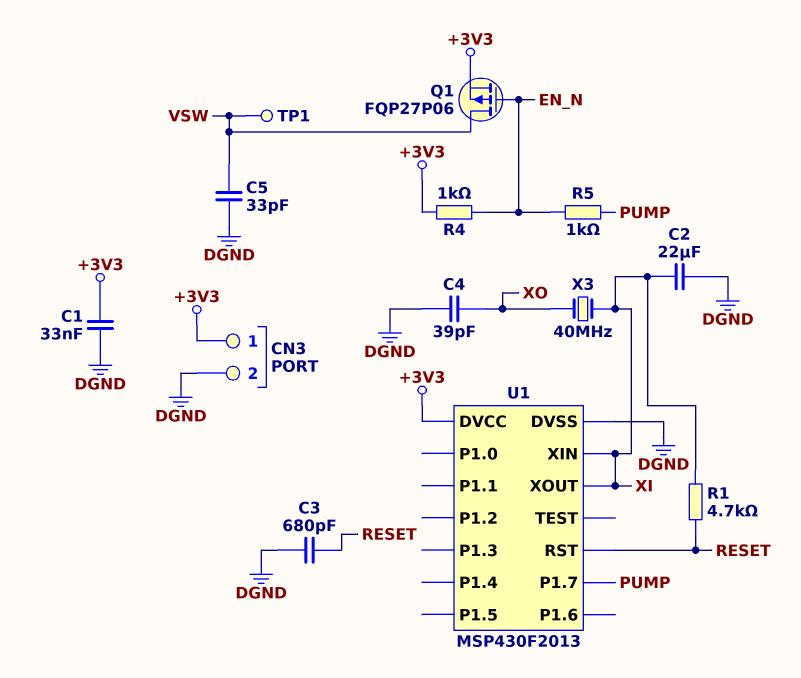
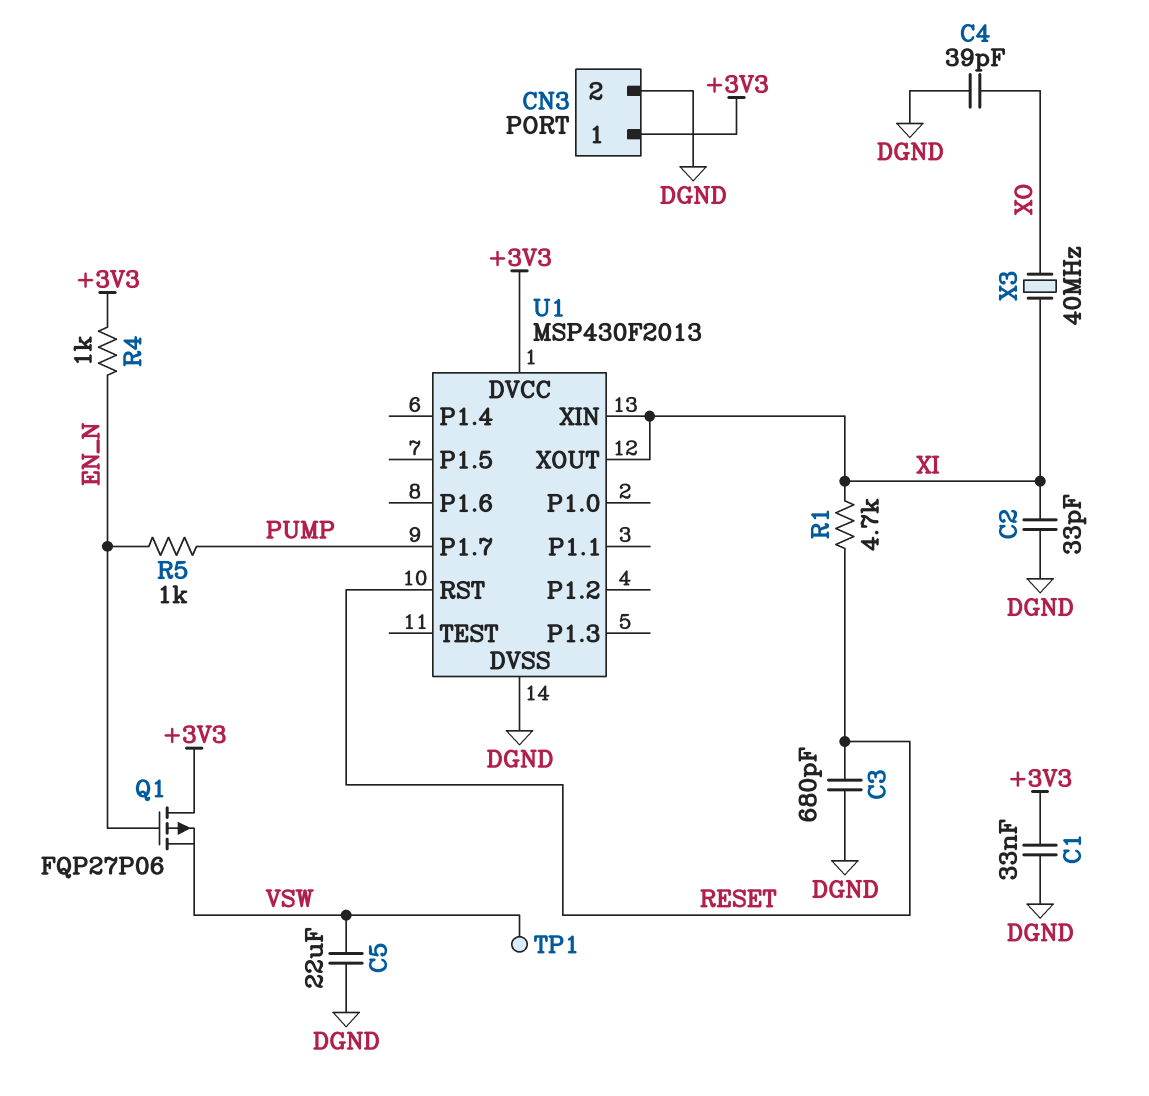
C2: 22uF (DGND, XI) -> 33pF (DGND, XI)
C5: 33pF (DGND, VSW) -> 22uF (DGND, VSW)
Q1: PMOS FQP27P06 (G EN_N, D VSW, S +3V3) -> PMOS FQP27P06 (G EN_N, D +3V3, S VSW)

